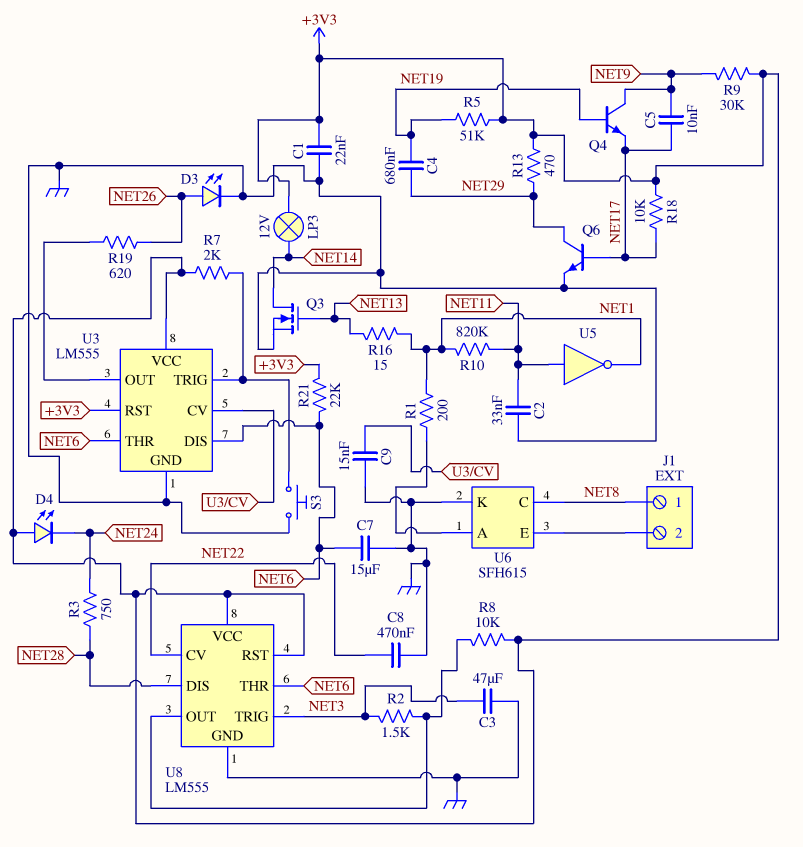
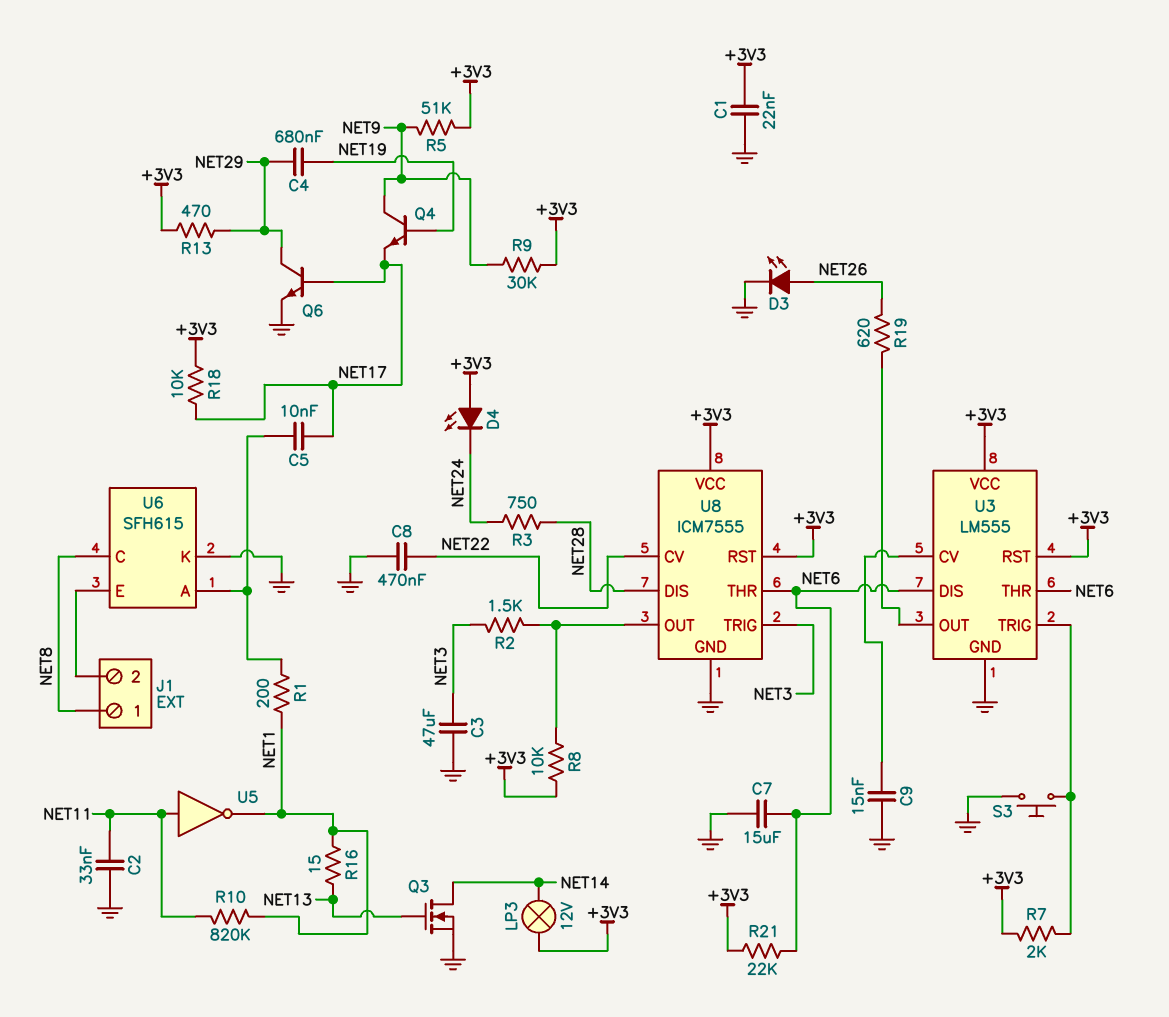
C5: 10nF (NET9, NET17) -> 10nF (NET17, U6/A)
R5: 51k (+3V3, NET19) -> 51k (+3V3, NET9)
U8: LM555 -> ICM7555

